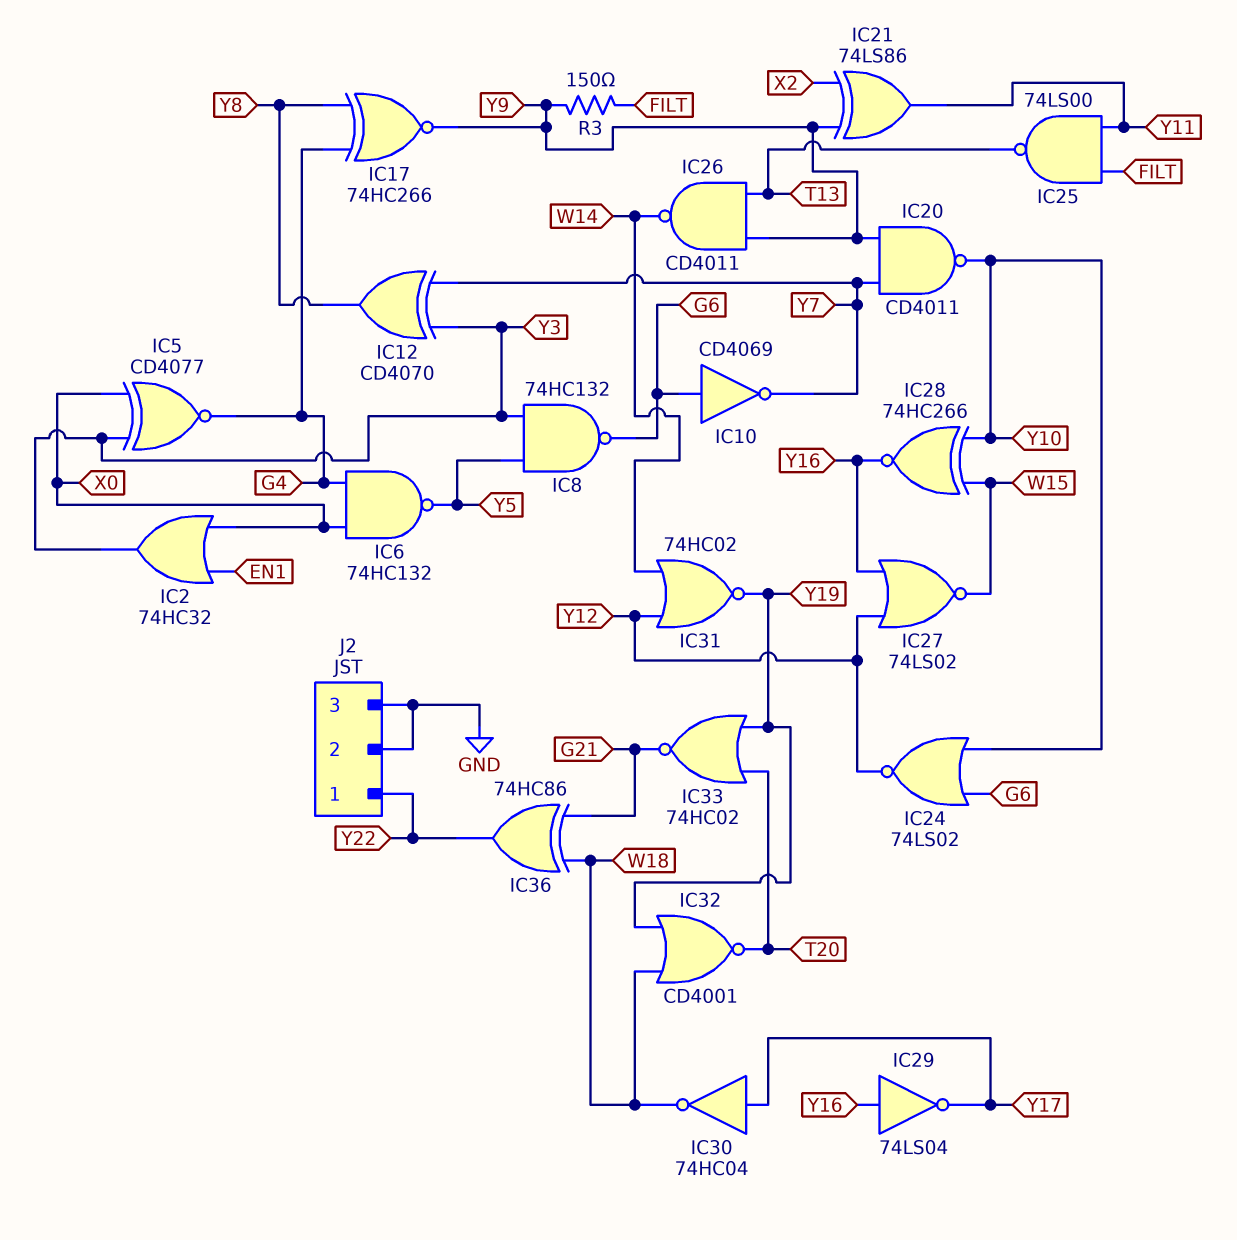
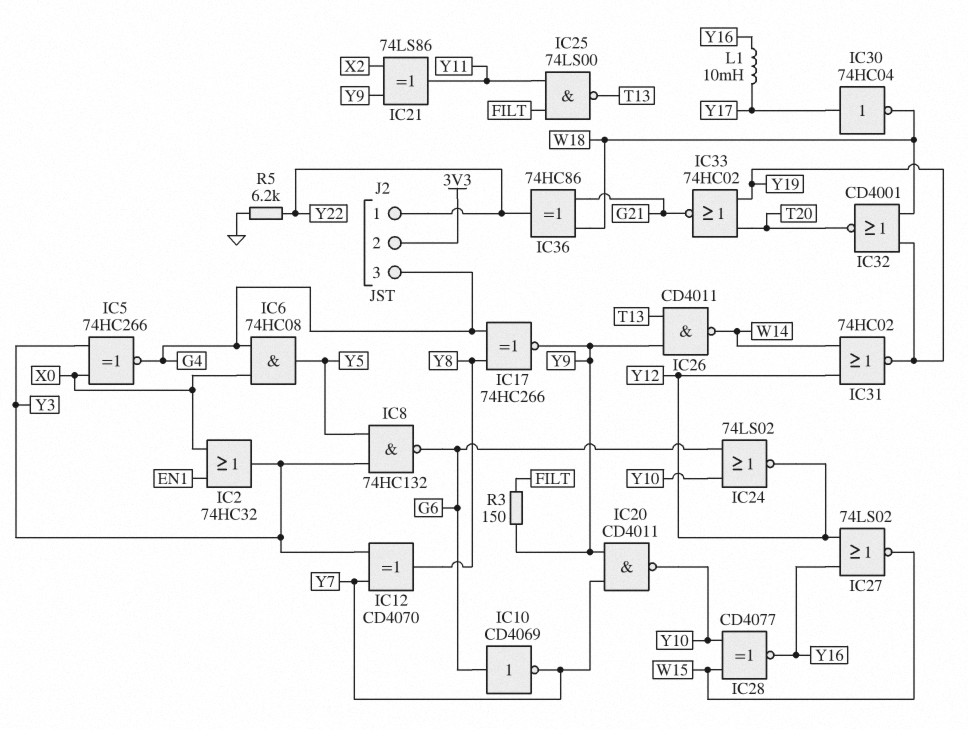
IC5: XNOR CD4077 (in X0, in Y3, out G4) -> XNOR 74HC266 (in X0, in Y3, out G4)
IC6: NAND 74HC132 (in G4, in X0, out Y5) -> AND 74HC08 (in G4, in X0, out Y5)
IC28: XNOR 74HC266 (in W15, in Y10, out Y16) -> XNOR CD4077 (in W15, in Y10, out Y16)
IC29: NOT 74LS04 (in Y16, out Y17) -> none
J2 pin 2: GND -> 3V3
J2 pin 3: GND -> G4
L1: none -> 10mH (Y16, Y17)
R5: none -> 6.2k (GND, Y22)

